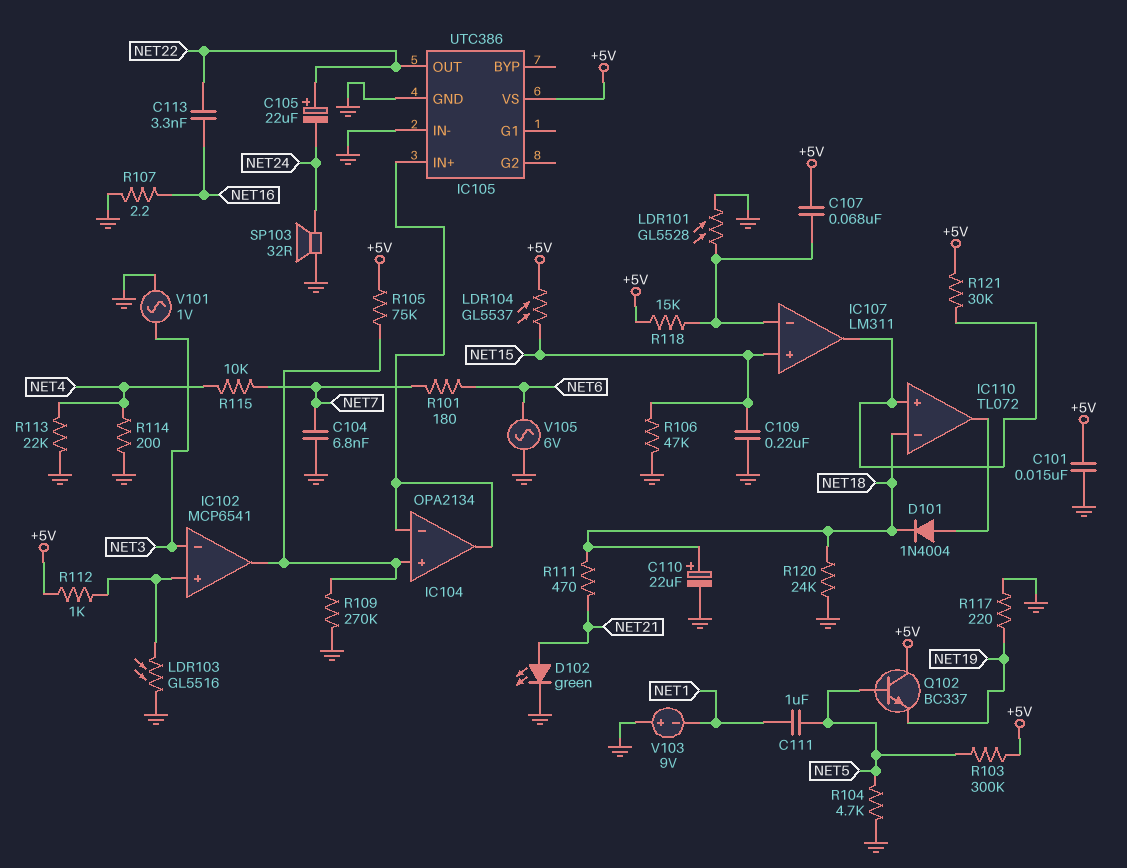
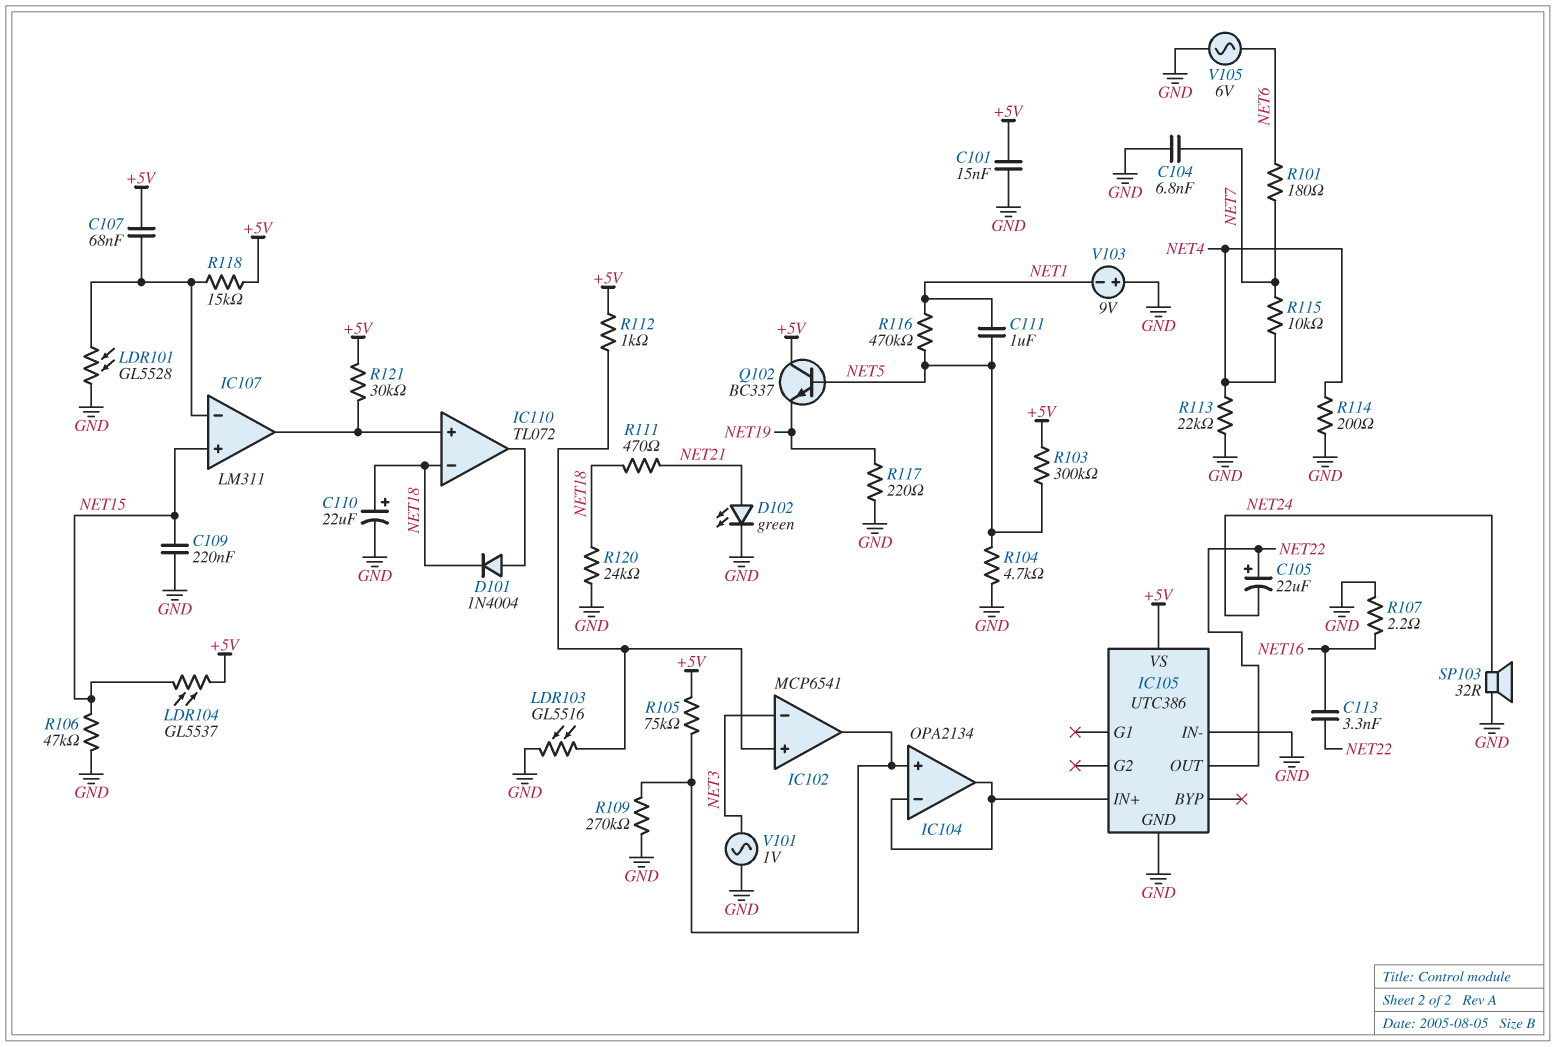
R116: none -> 470k (NET1, NET5)

